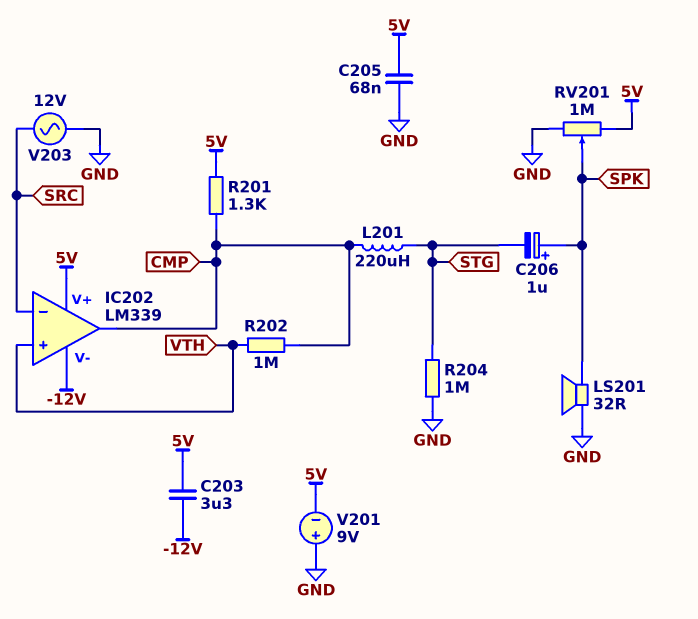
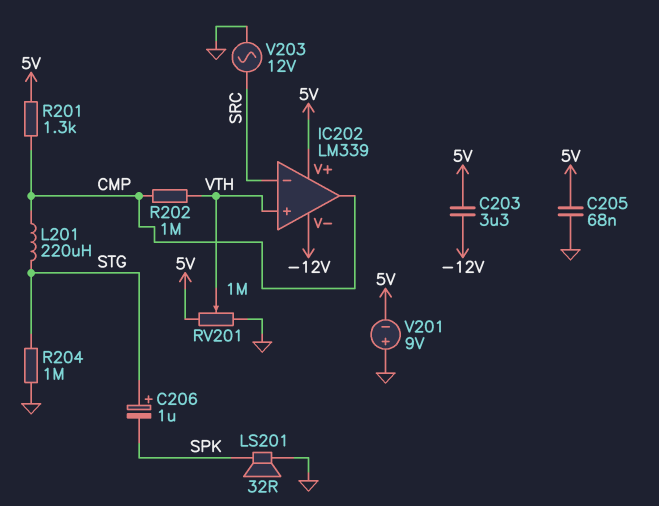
C206: 1uF (plus SPK, minus STG) -> 1uF (plus STG, minus SPK)
RV201: 1M (5V, GND, wiper SPK) -> 1M (5V, GND, wiper VTH)

